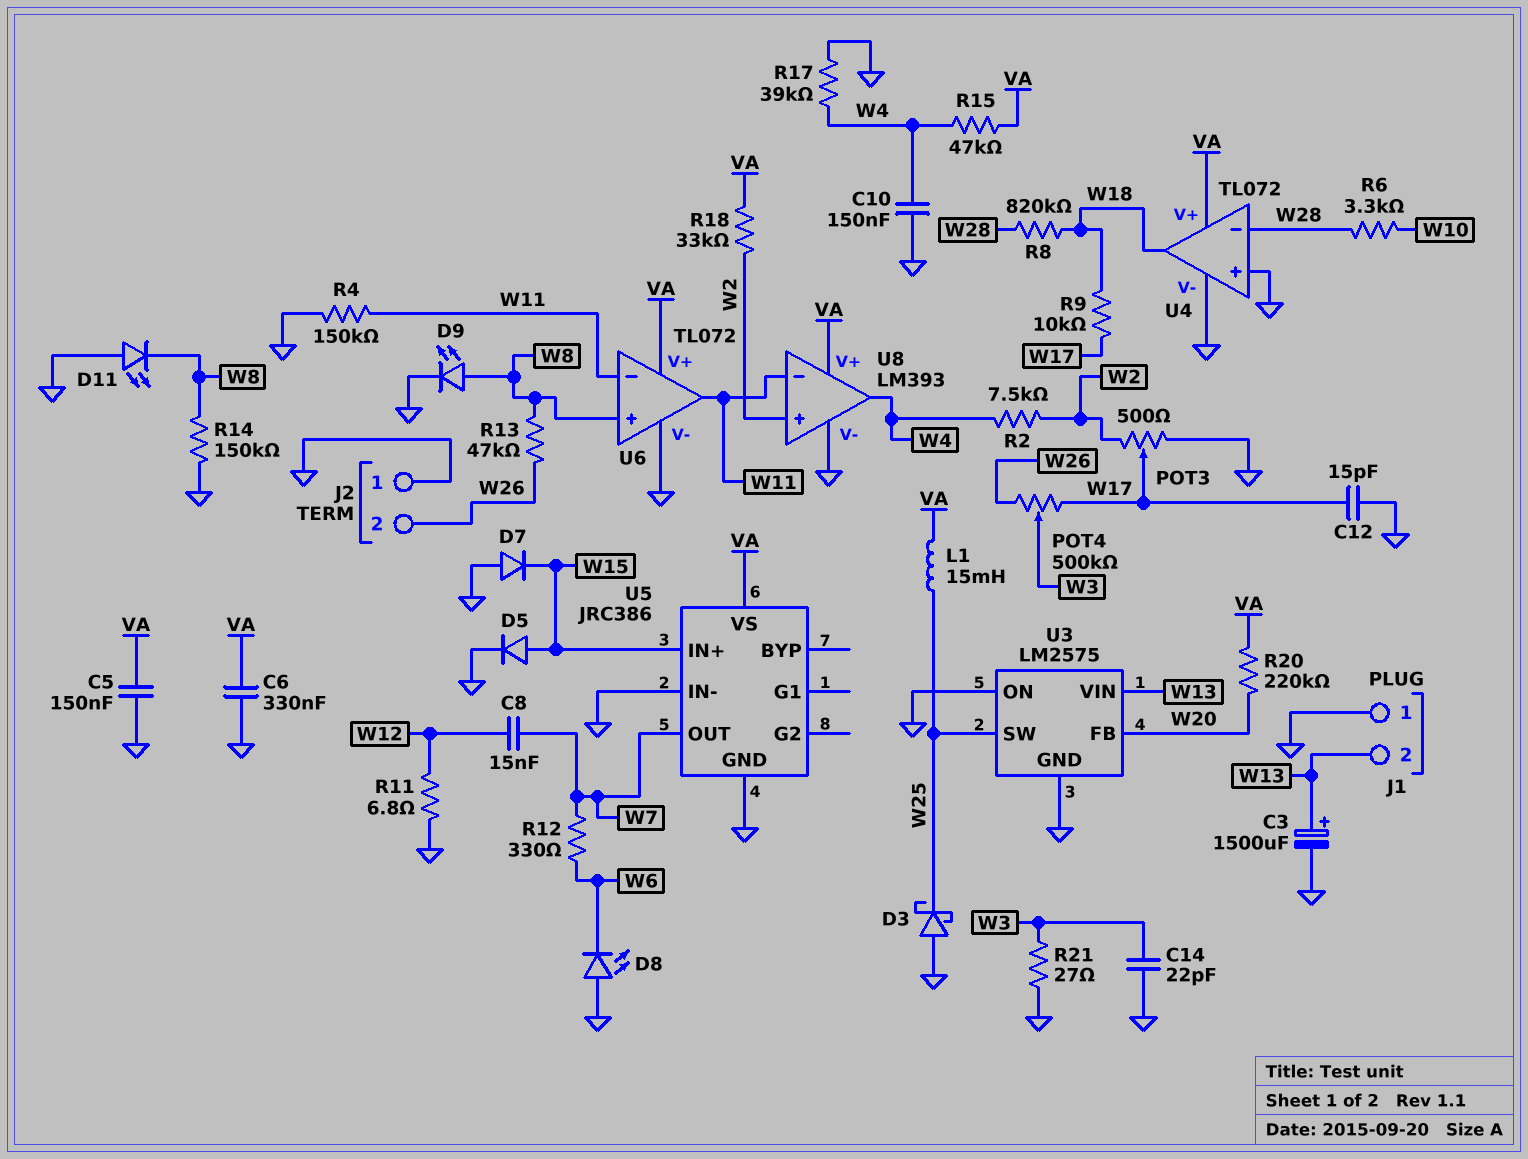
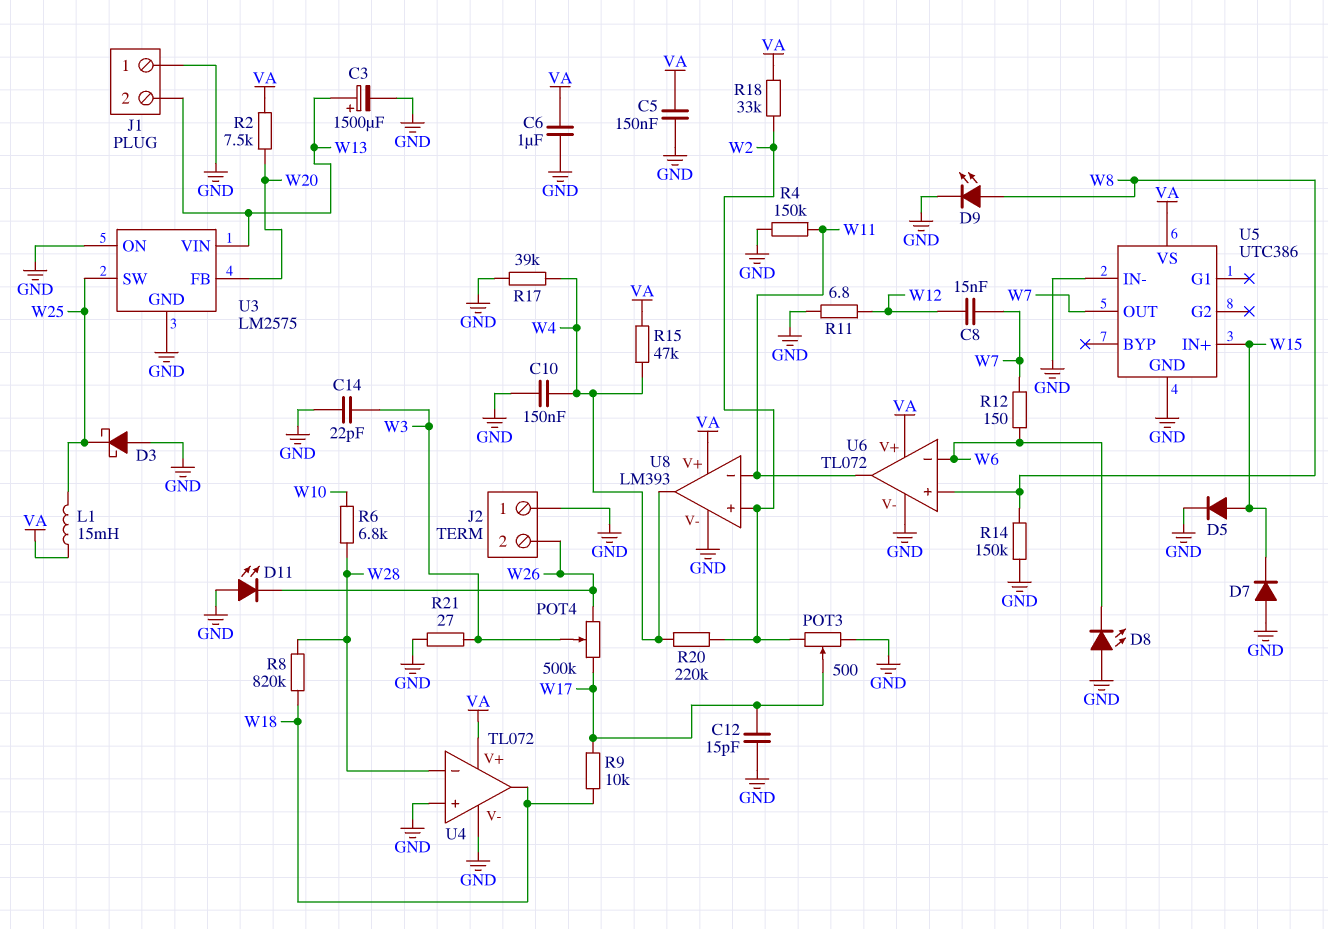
C6: 330nF (GND, VA) -> 1uF (GND, VA)
D11: LED (A GND, K W8) -> LED (A GND, K W26)
R2: 7.5k (W2, W4) -> 7.5k (VA, W20)
R6: 3.3k (W10, W28) -> 6.8k (W10, W28)
R12: 330 (W6, W7) -> 150 (W6, W7)
R13: 47k (W8, W26) -> none
R20: 220k (VA, W20) -> 220k (W2, W4)
U5: JRC386 -> UTC386
U6 pin in-: W11 -> W6

